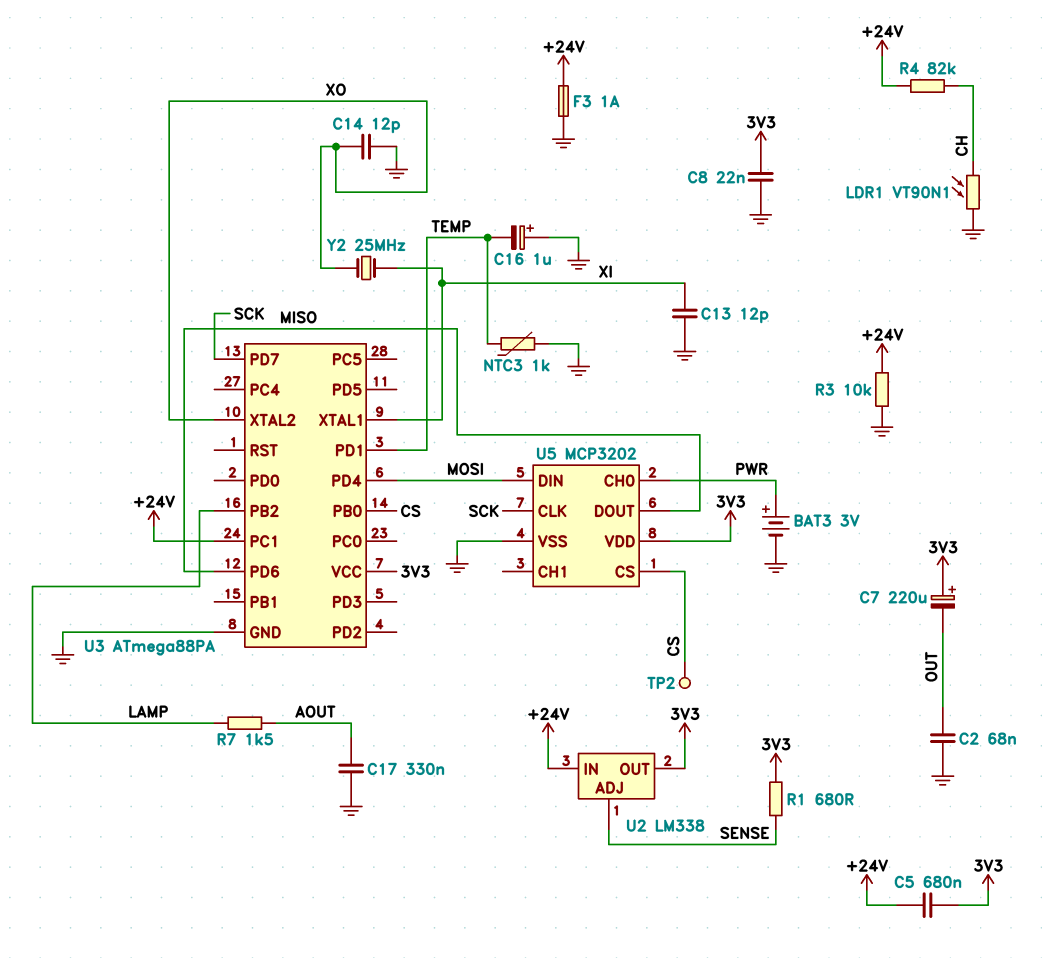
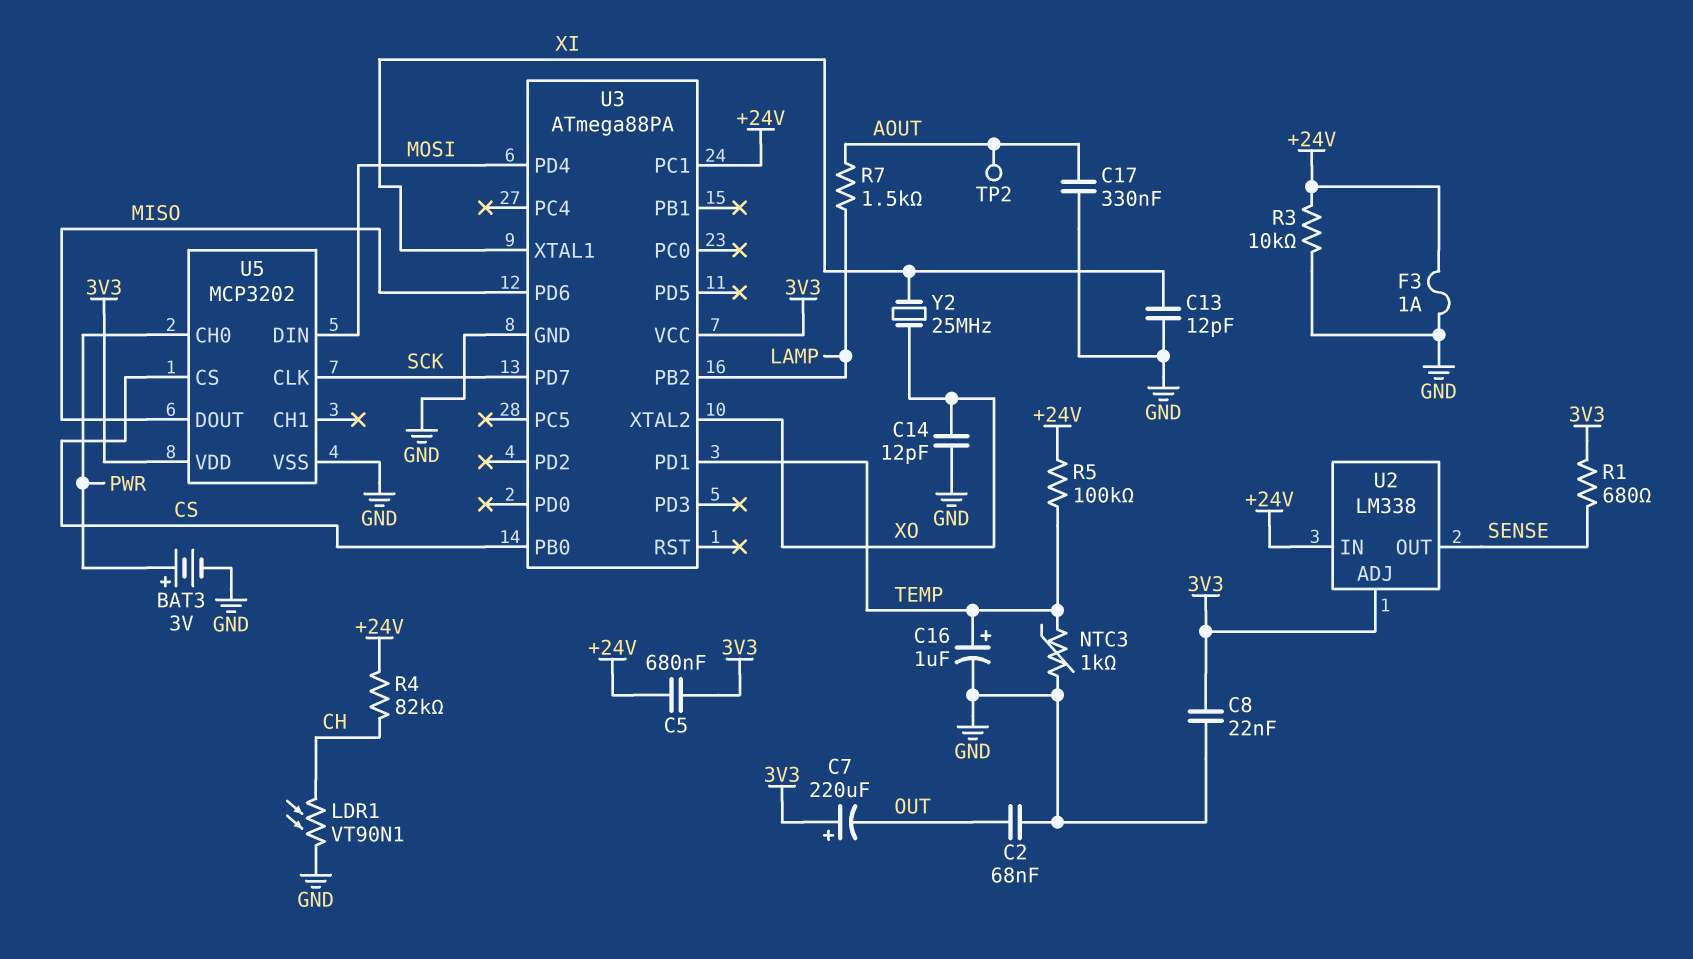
C16: 1uF (plus GND, minus TEMP) -> 1uF (plus TEMP, minus GND)
R5: none -> 100k (+24V, TEMP)
TP2: test point (CS) -> test point (AOUT)
U2 pin ADJ: SENSE -> 3V3
U2 pin OUT: 3V3 -> SENSE

